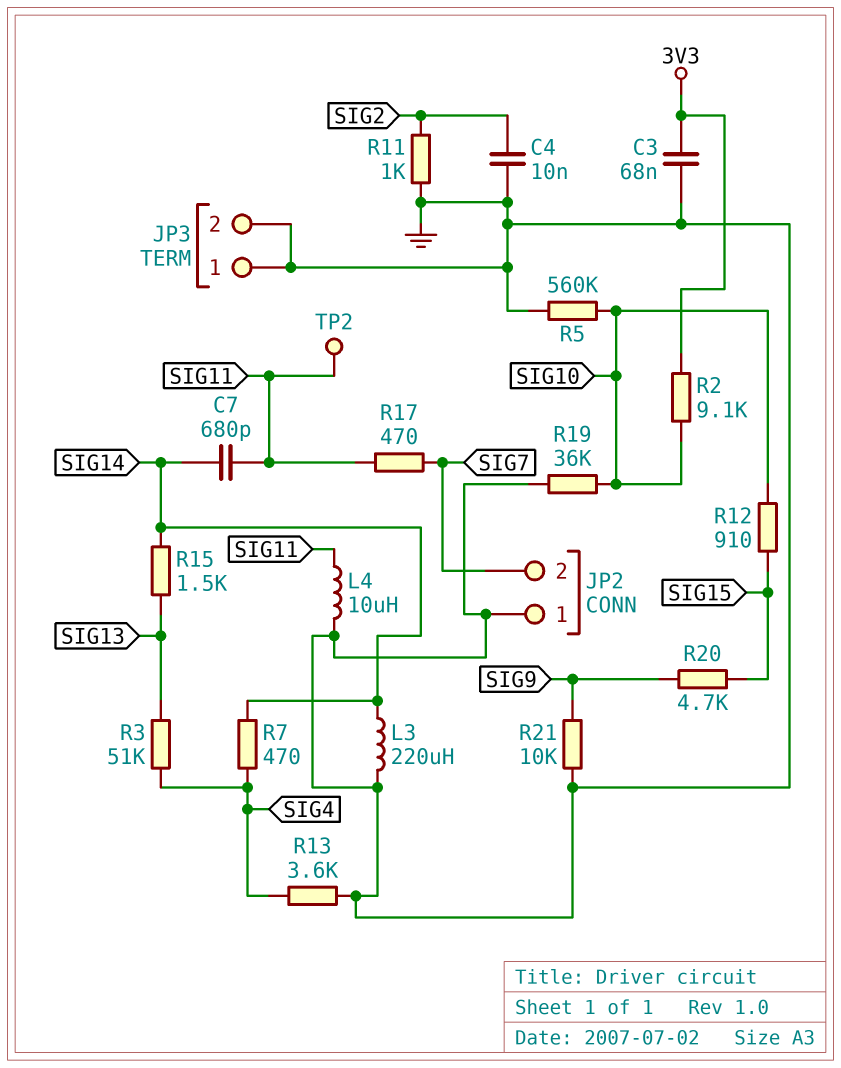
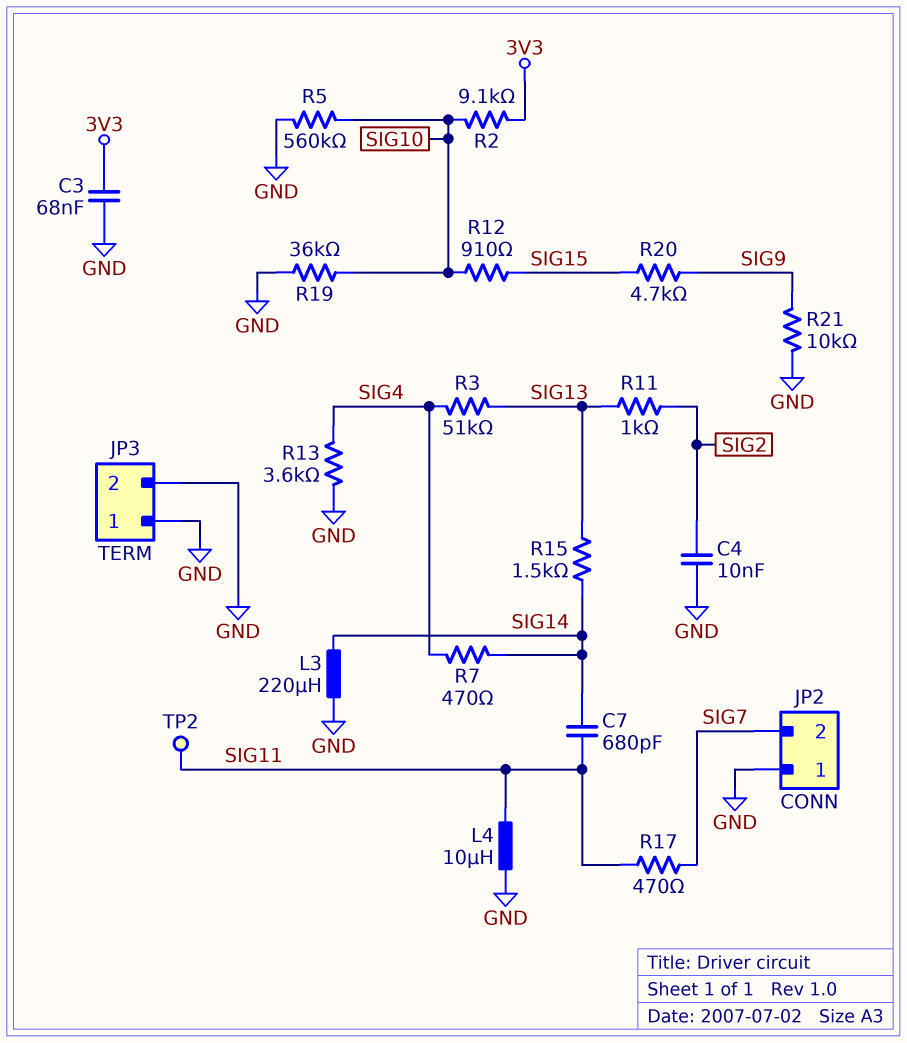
R11: 1k (GND, SIG2) -> 1k (SIG2, SIG13)

